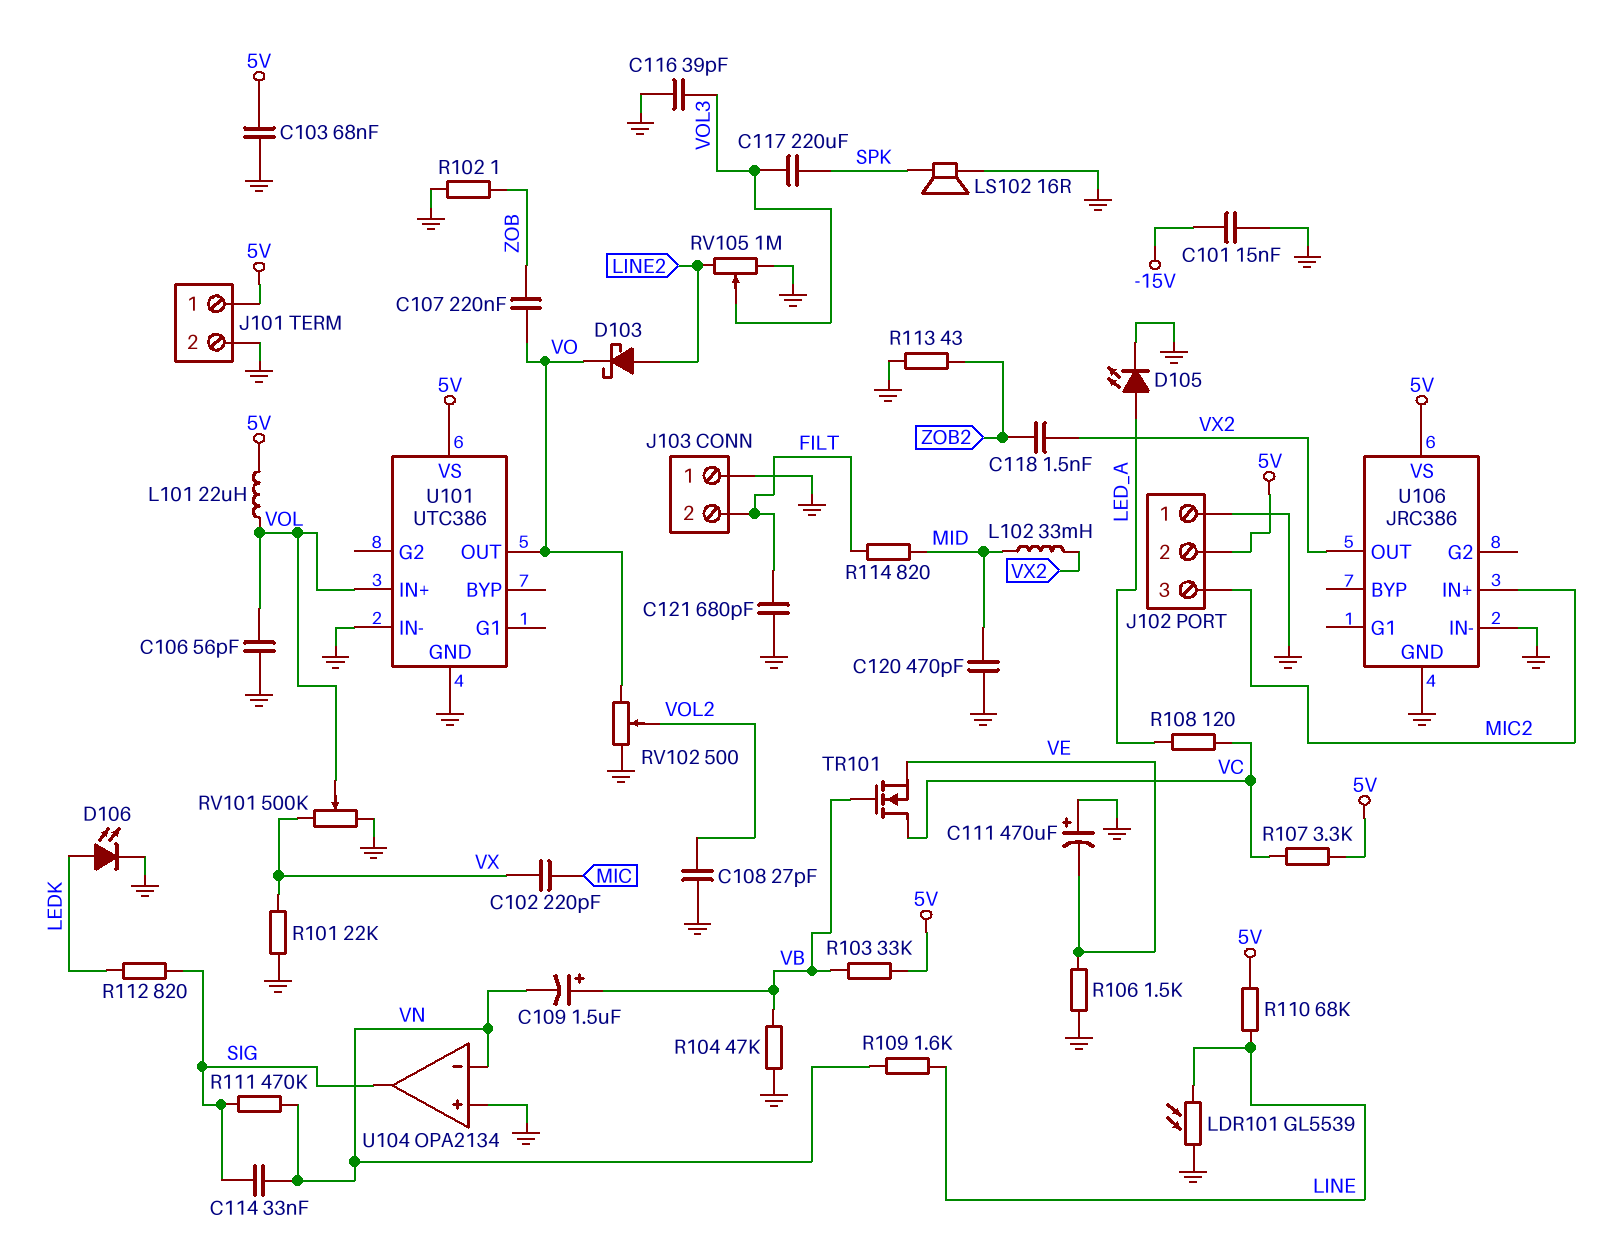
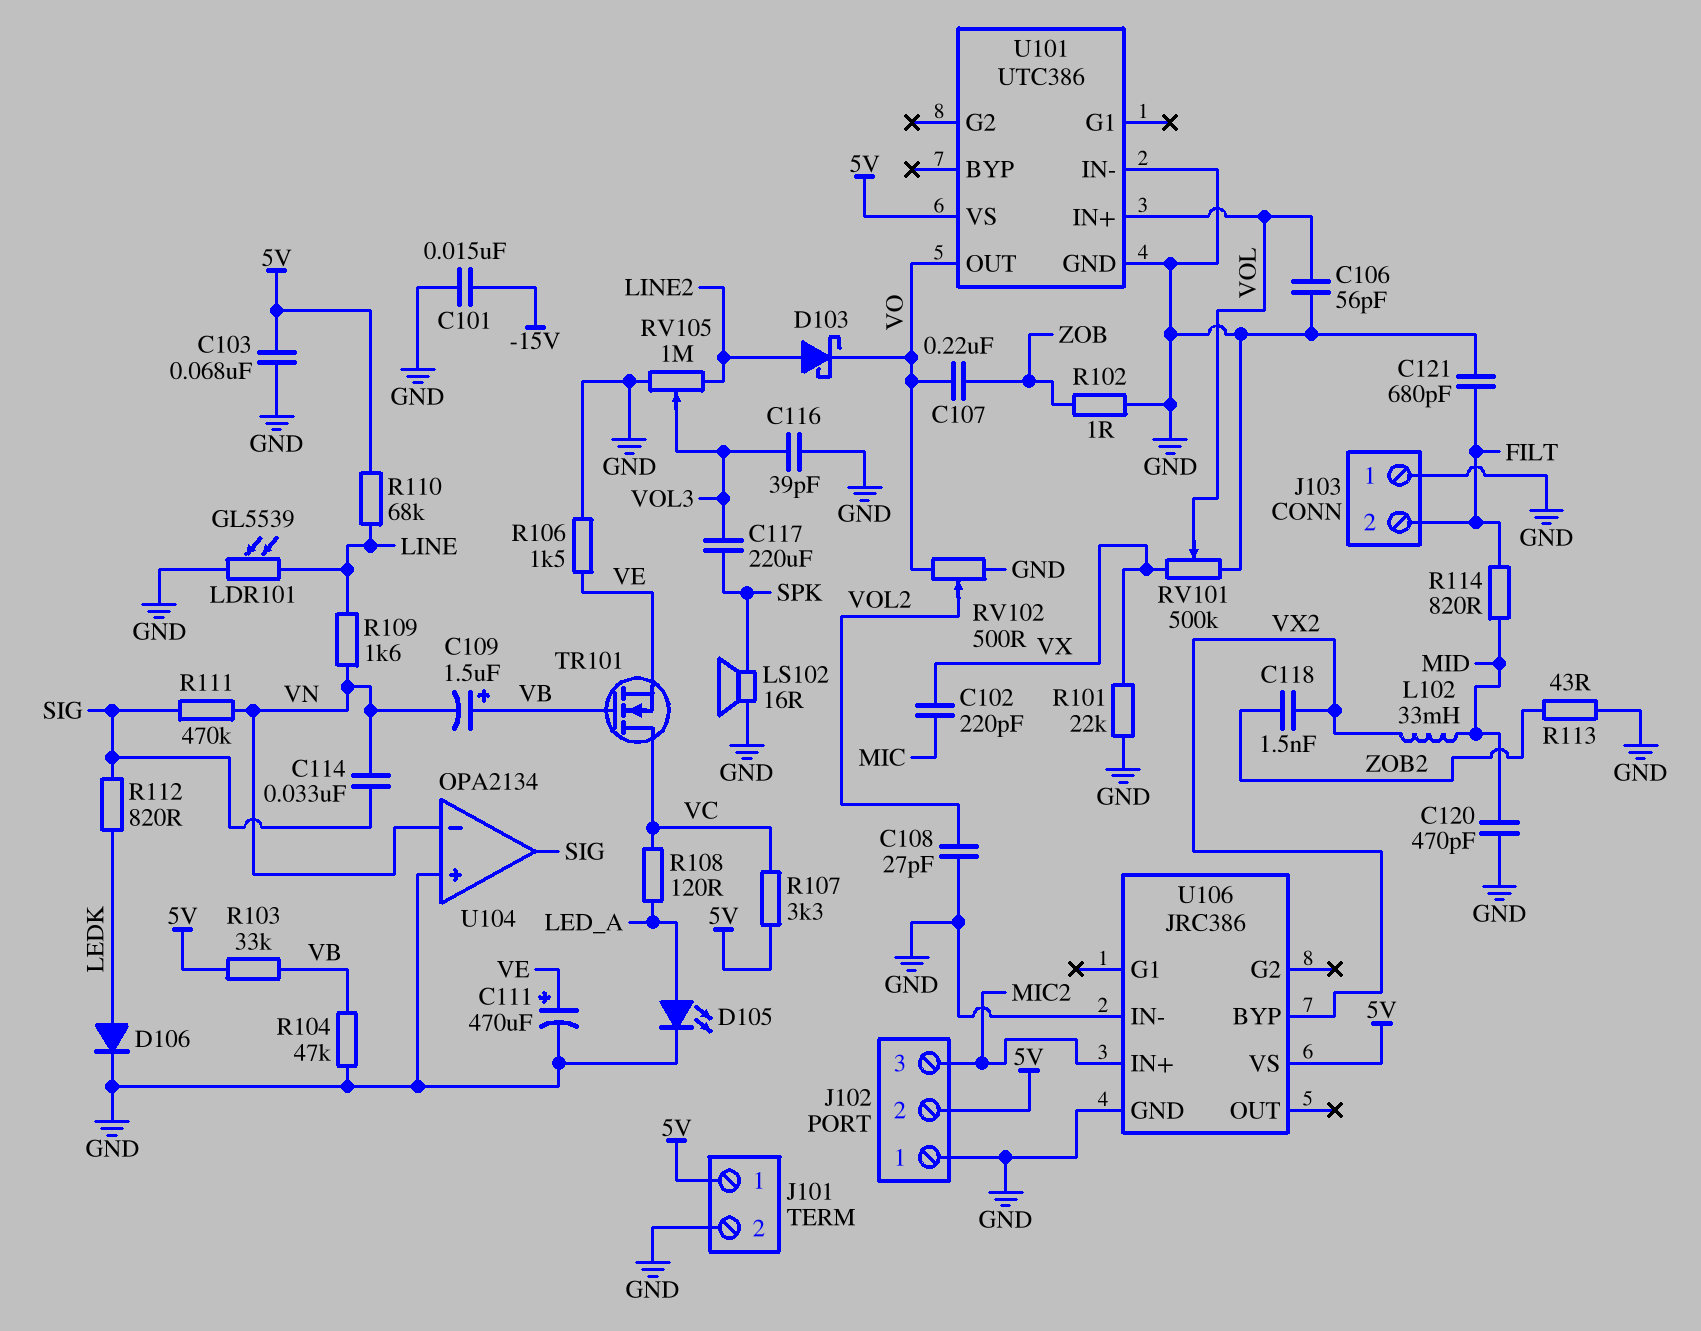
C111: 470uF (plus GND, minus VE) -> 470uF (plus VE, minus GND)
D106: LED (A LEDK, K GND) -> diode (A LEDK, K GND)
L101: 22uH (5V, VOL) -> none
U106 pin BYP: none -> VX2
U106 pin OUT: VX2 -> none

